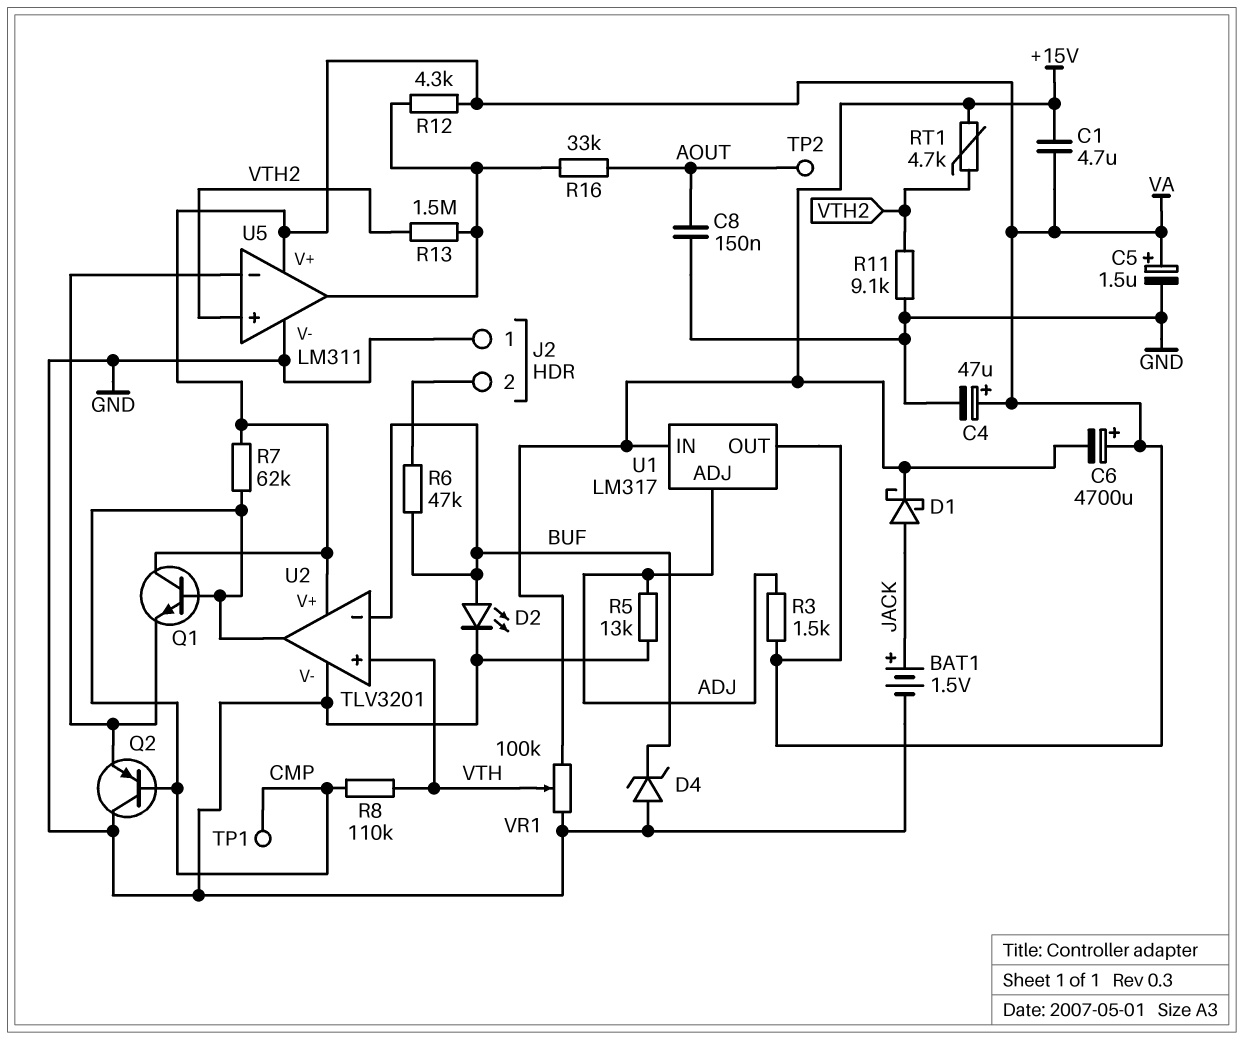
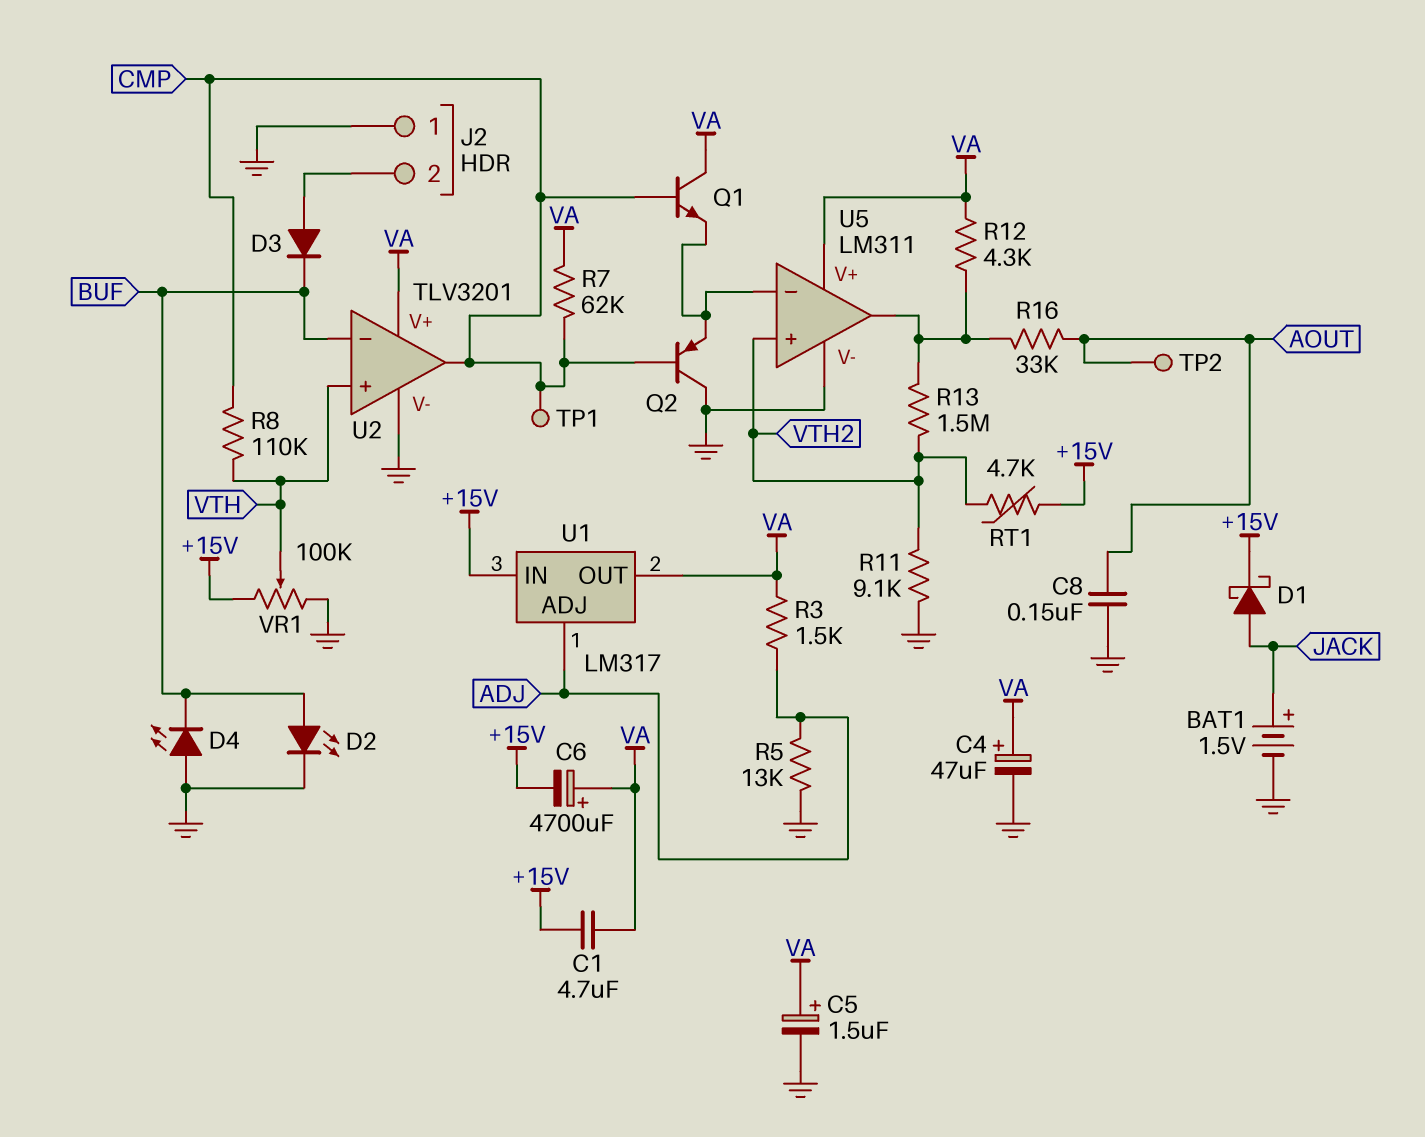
D3: none -> diode (A J2/2, K BUF)
D4: zener (A GND, K BUF) -> LED (A GND, K BUF)
R6: 47k (BUF, J2/2) -> none

